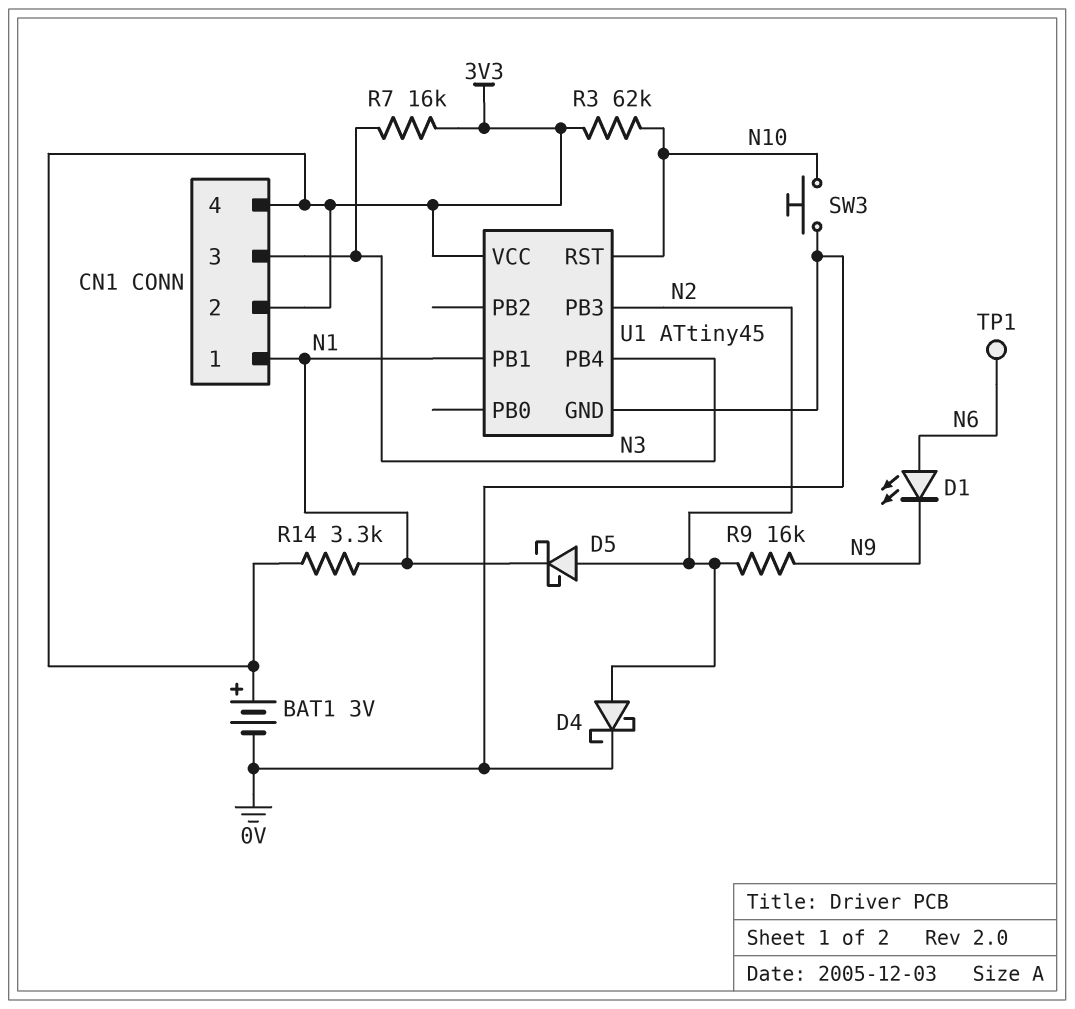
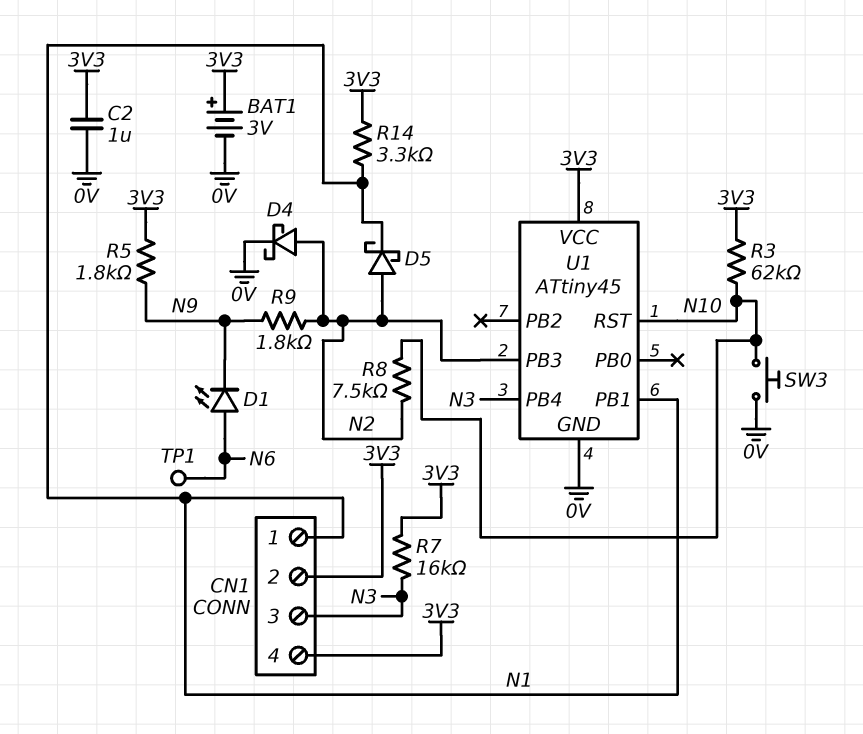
C2: none -> 1uF (0V, 3V3)
R5: none -> 1.8k (3V3, N9)
R8: none -> 7.5k (N2, N10)
R9: 16k (N2, N9) -> 1.8k (N2, N9)

